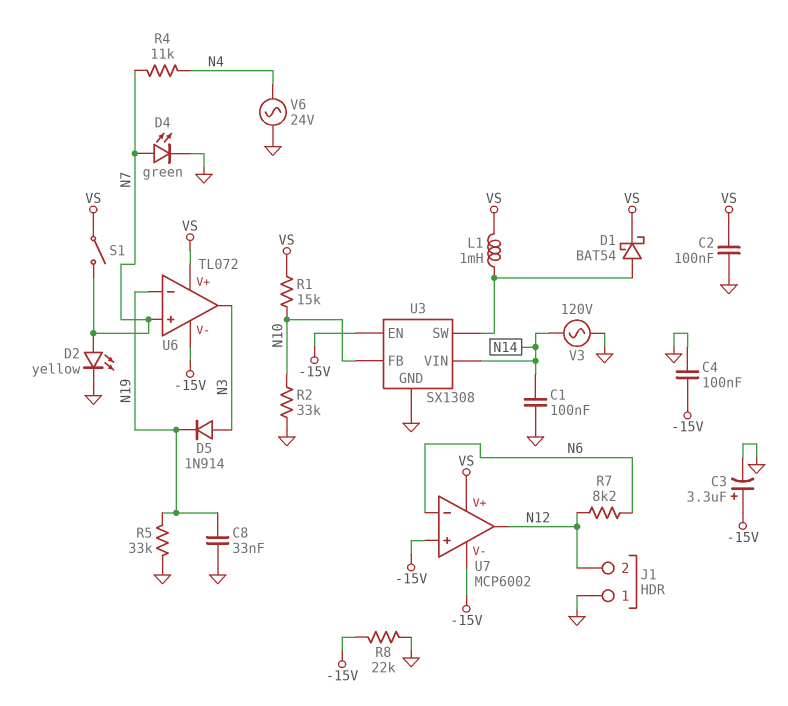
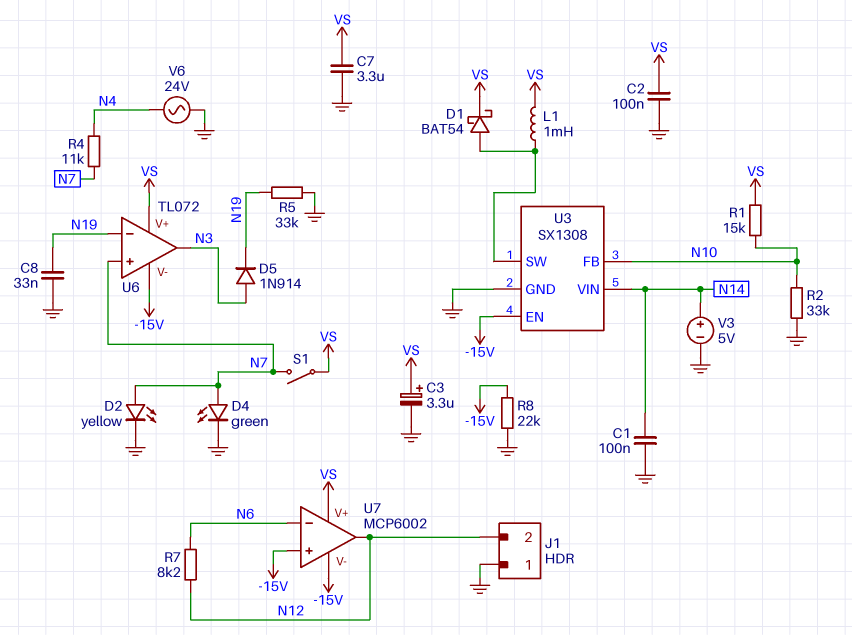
C3: 3.3uF (plus -15V, minus GND) -> 3.3uF (plus VS, minus GND)
C4: 100nF (-15V, GND) -> none
C7: none -> 3.3uF (GND, VS)
V3: AC 120V (GND, N14) -> 5V (plus N14, minus GND)

